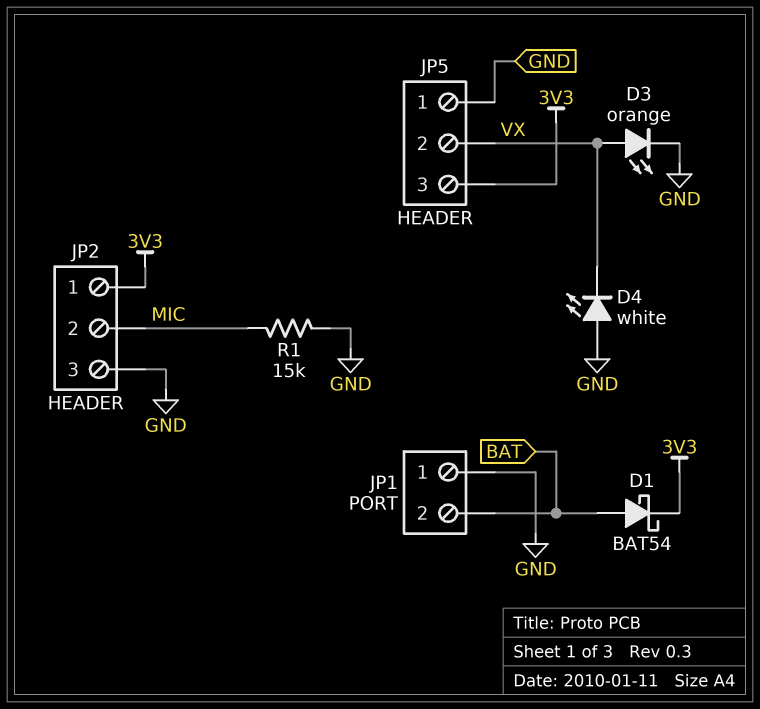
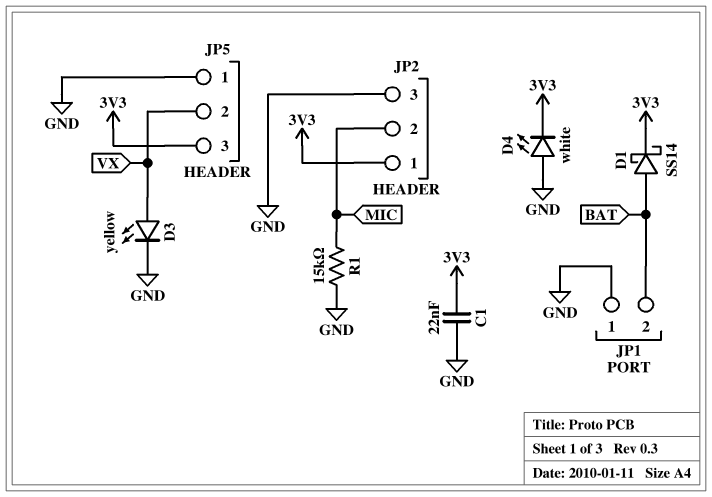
C1: none -> 22nF (3V3, GND)
D1: schottky BAT54 (A BAT, K 3V3) -> schottky SS14 (A BAT, K 3V3)
D3: LED orange (A VX, K GND) -> LED yellow (A VX, K GND)
D4: LED white (A GND, K VX) -> LED white (A GND, K 3V3)

